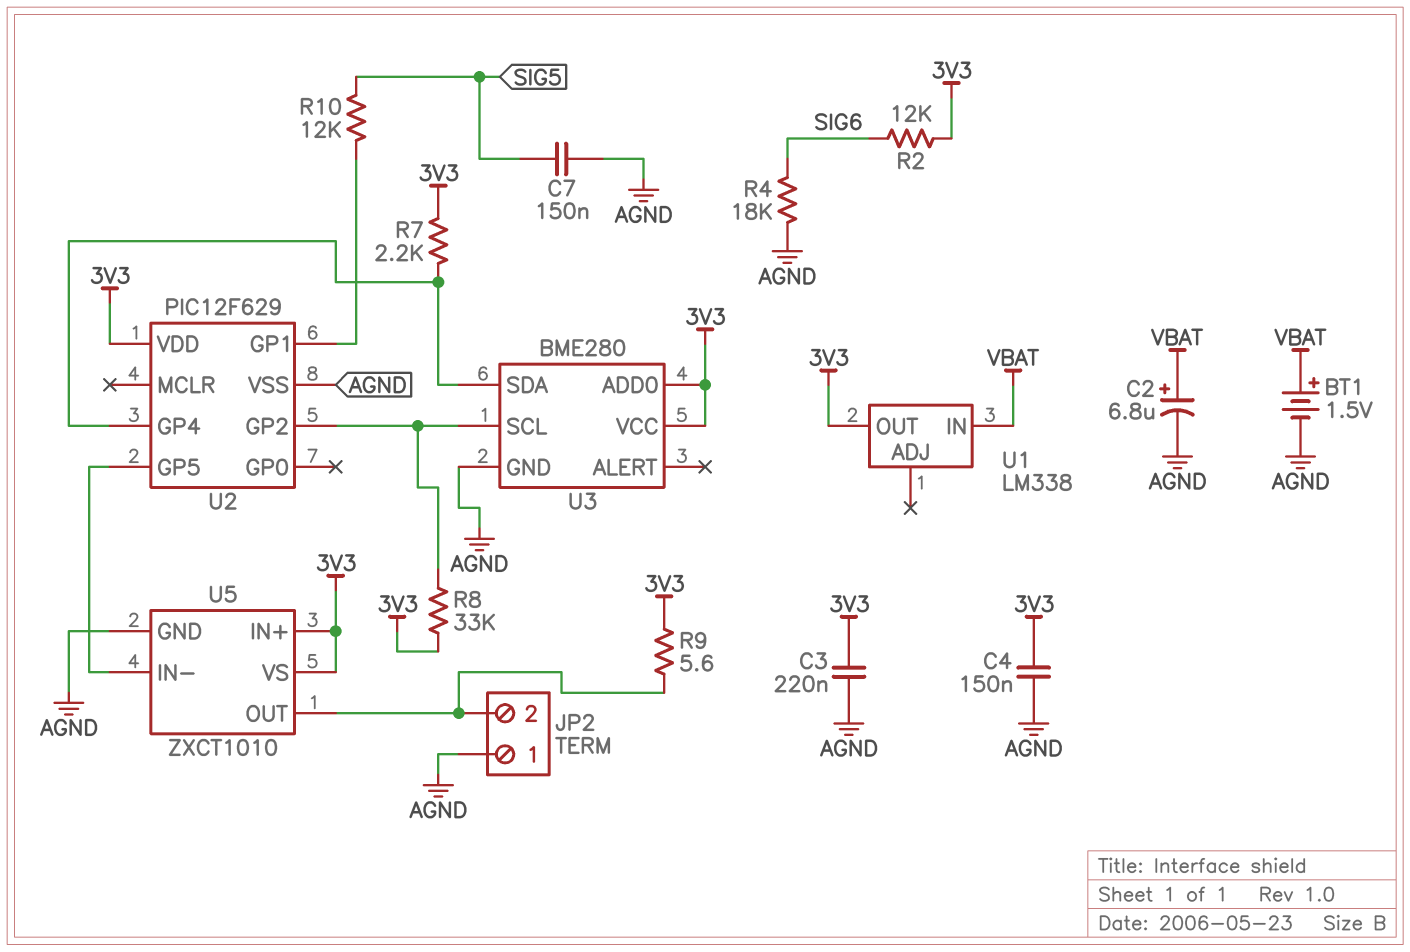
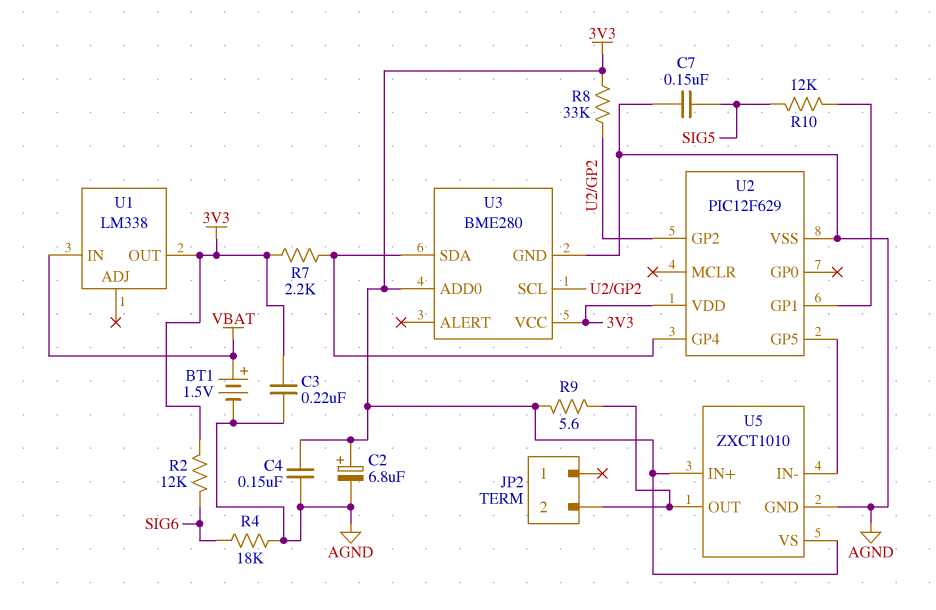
C2: 6.8uF (plus VBAT, minus AGND) -> 6.8uF (plus 3V3, minus AGND)
JP2 pin 1: AGND -> none

